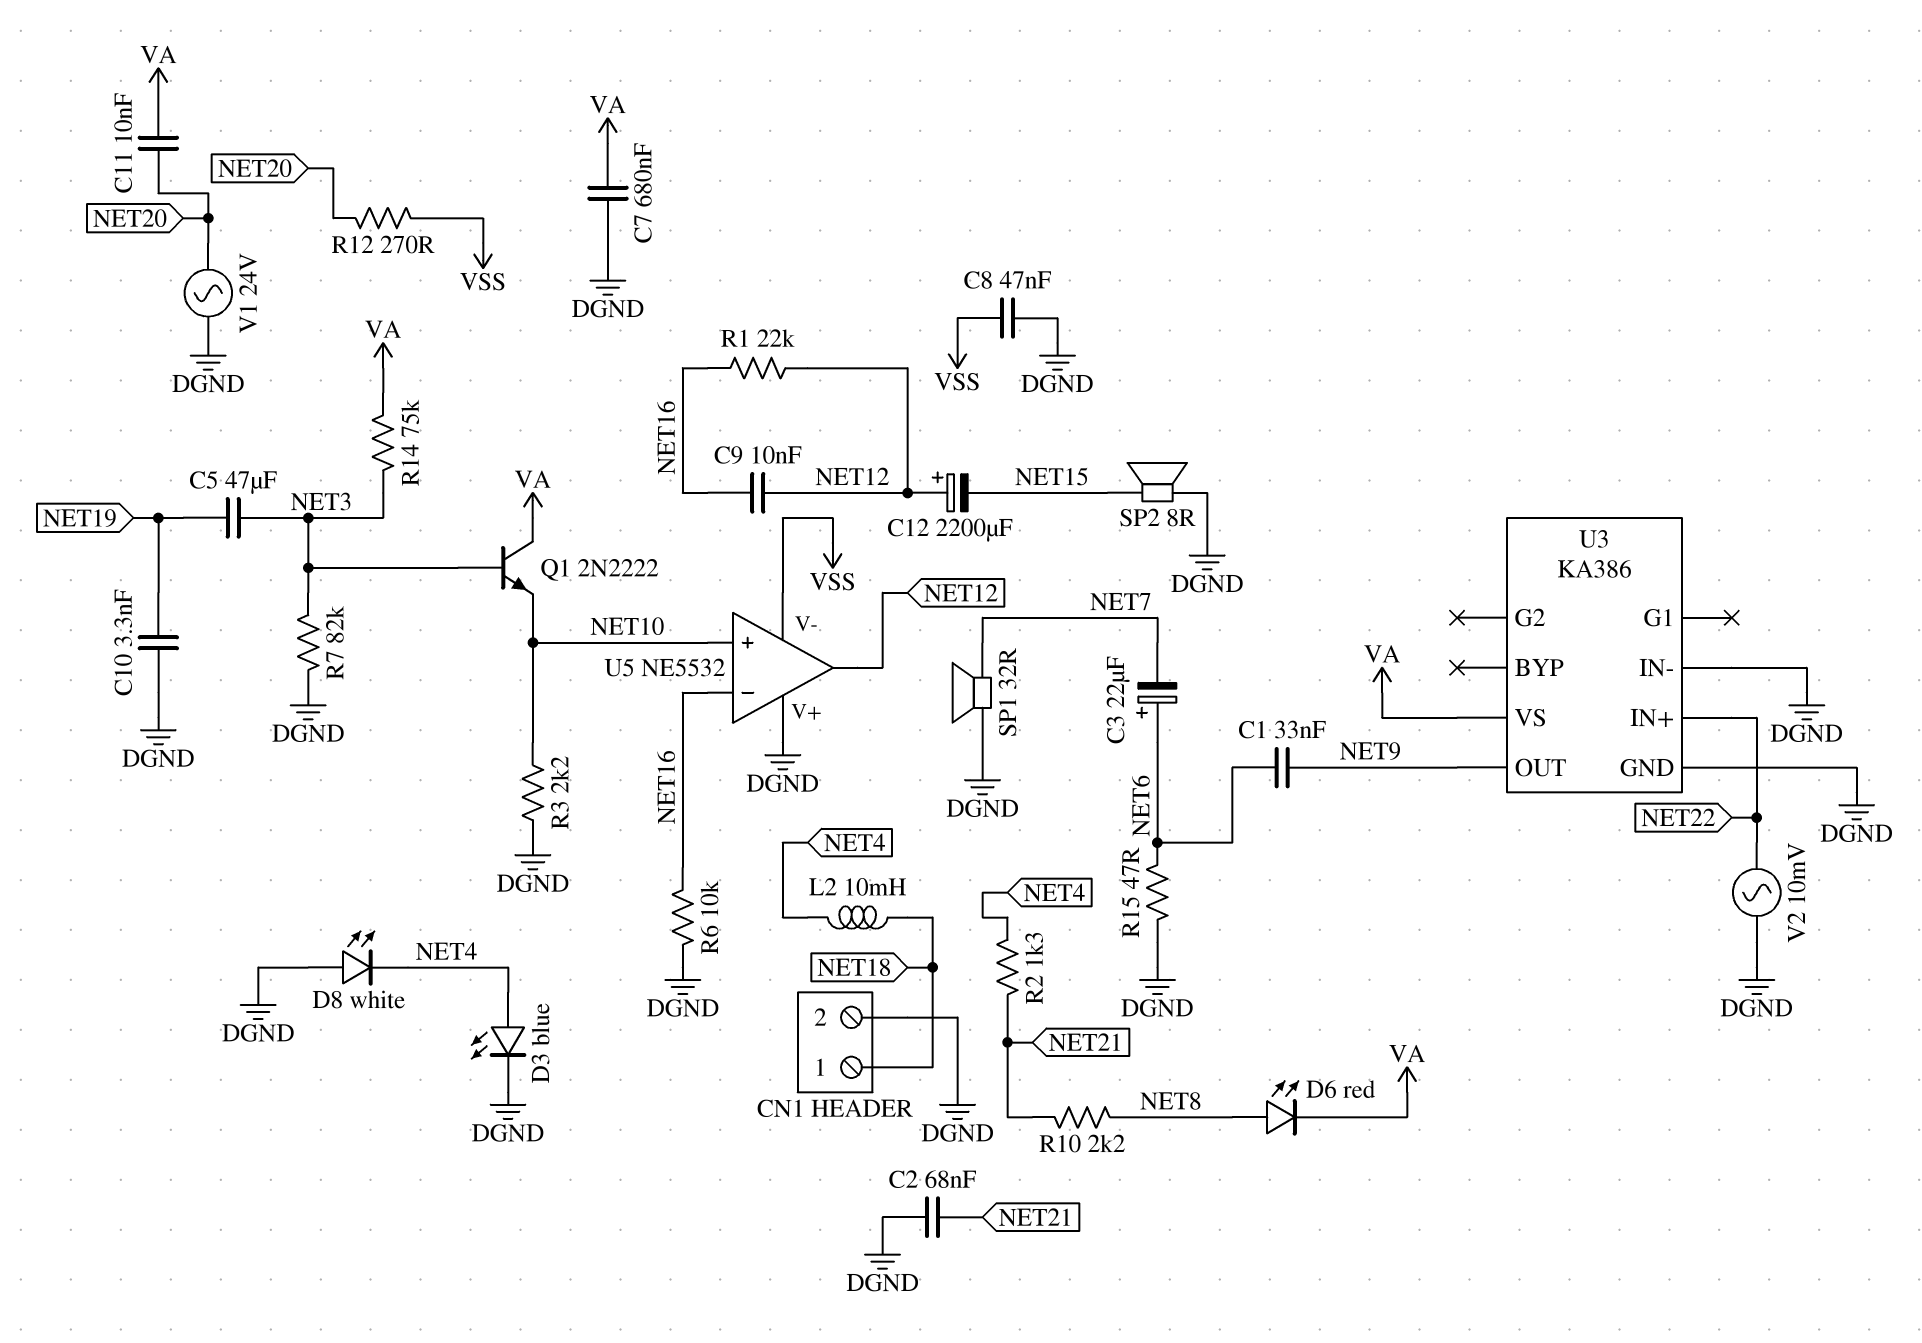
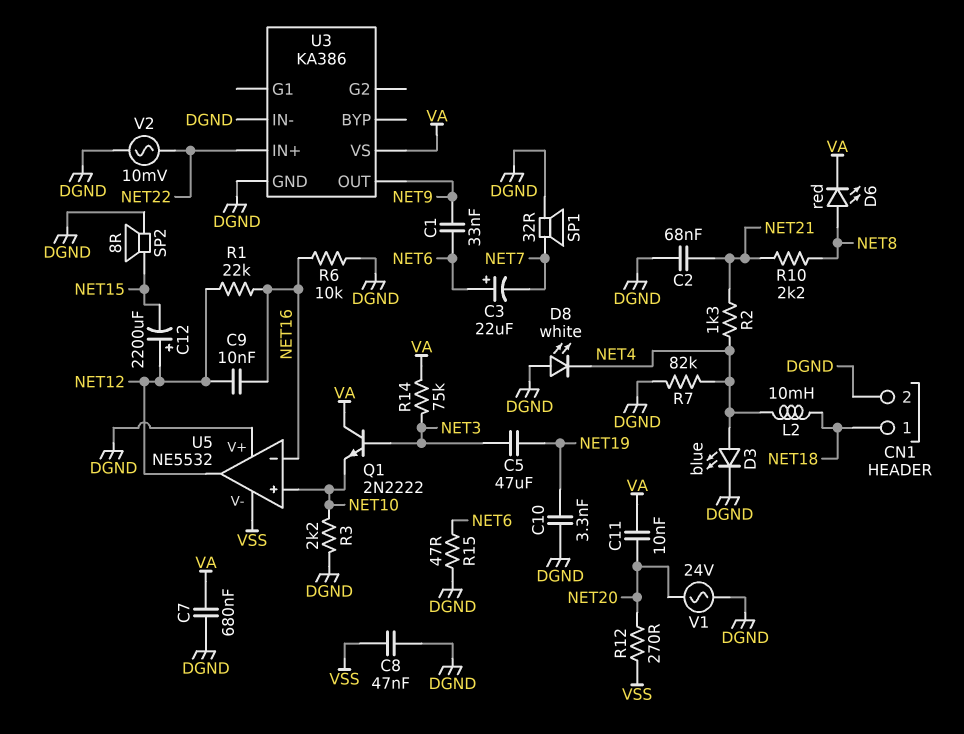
R7: 82k (DGND, NET3) -> 82k (DGND, NET4)

